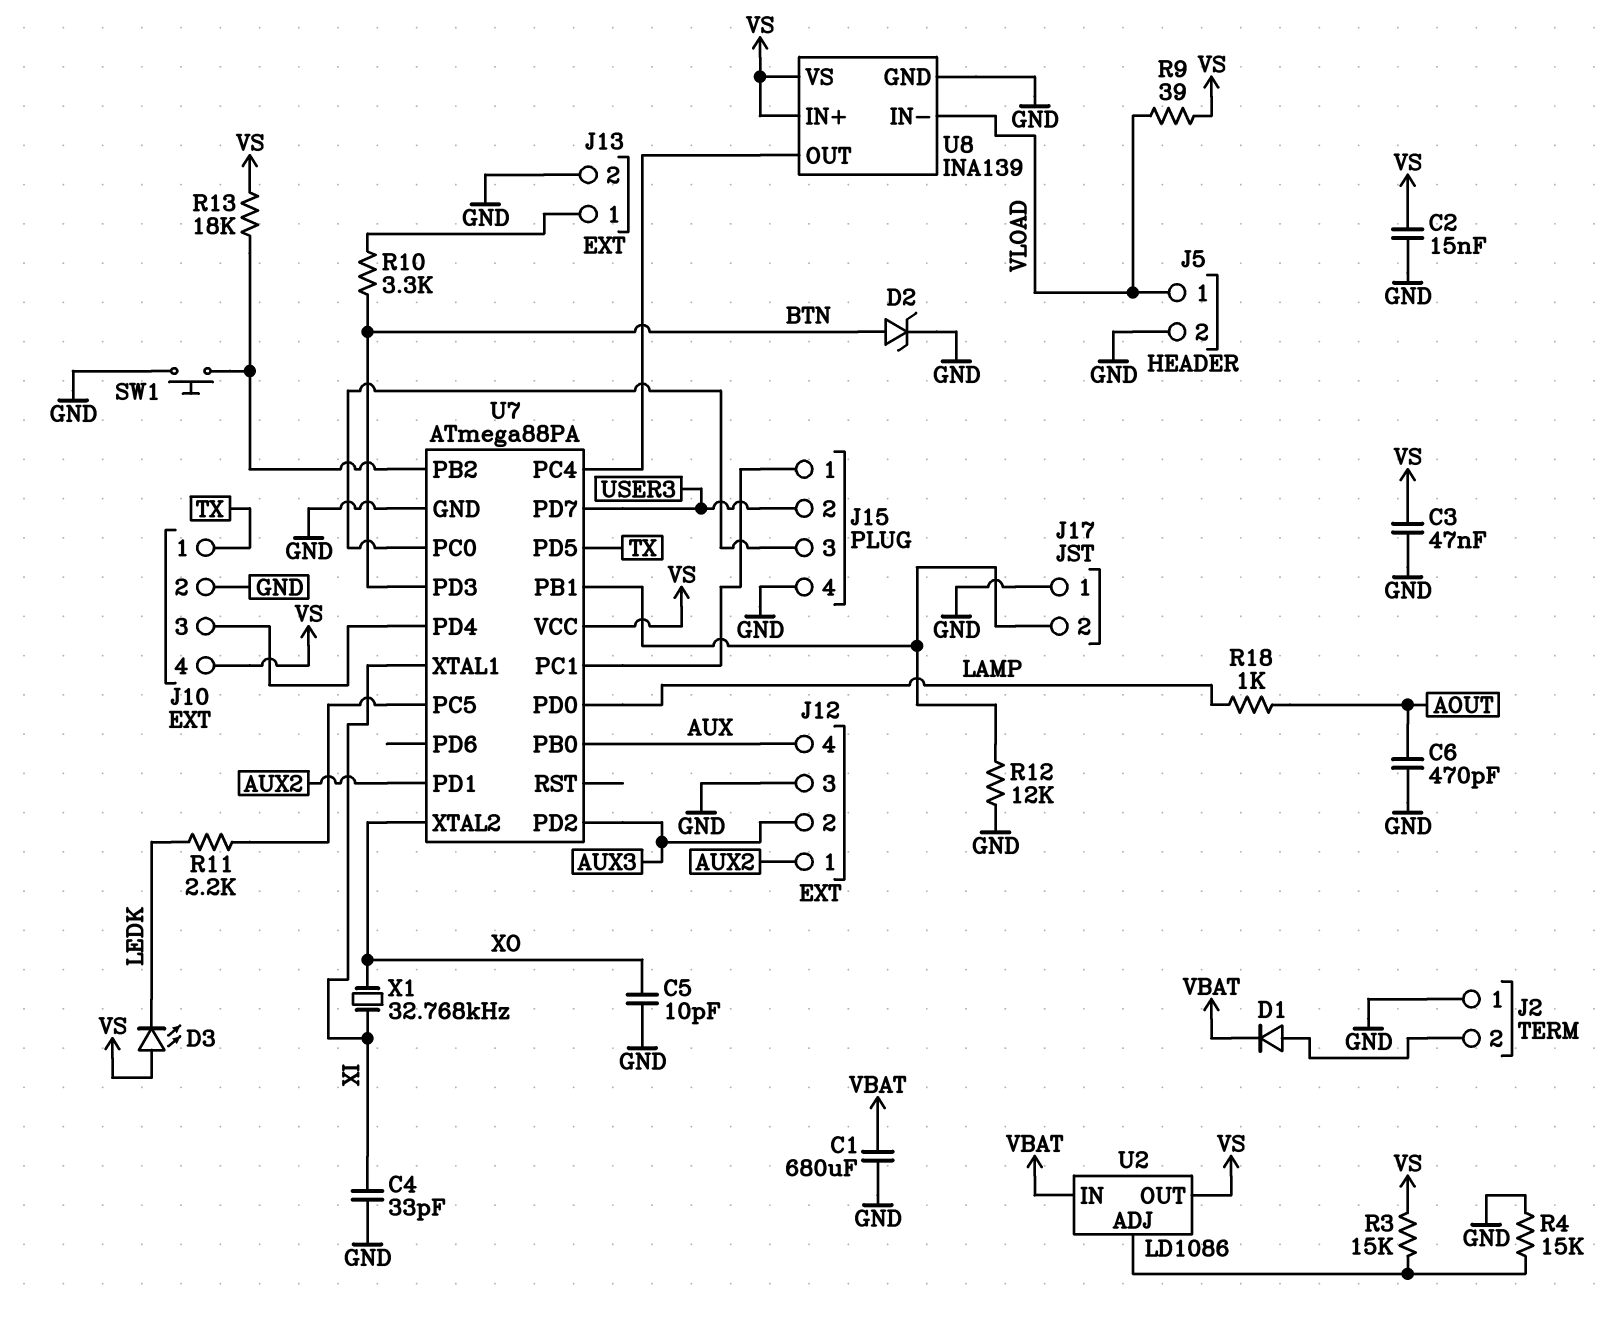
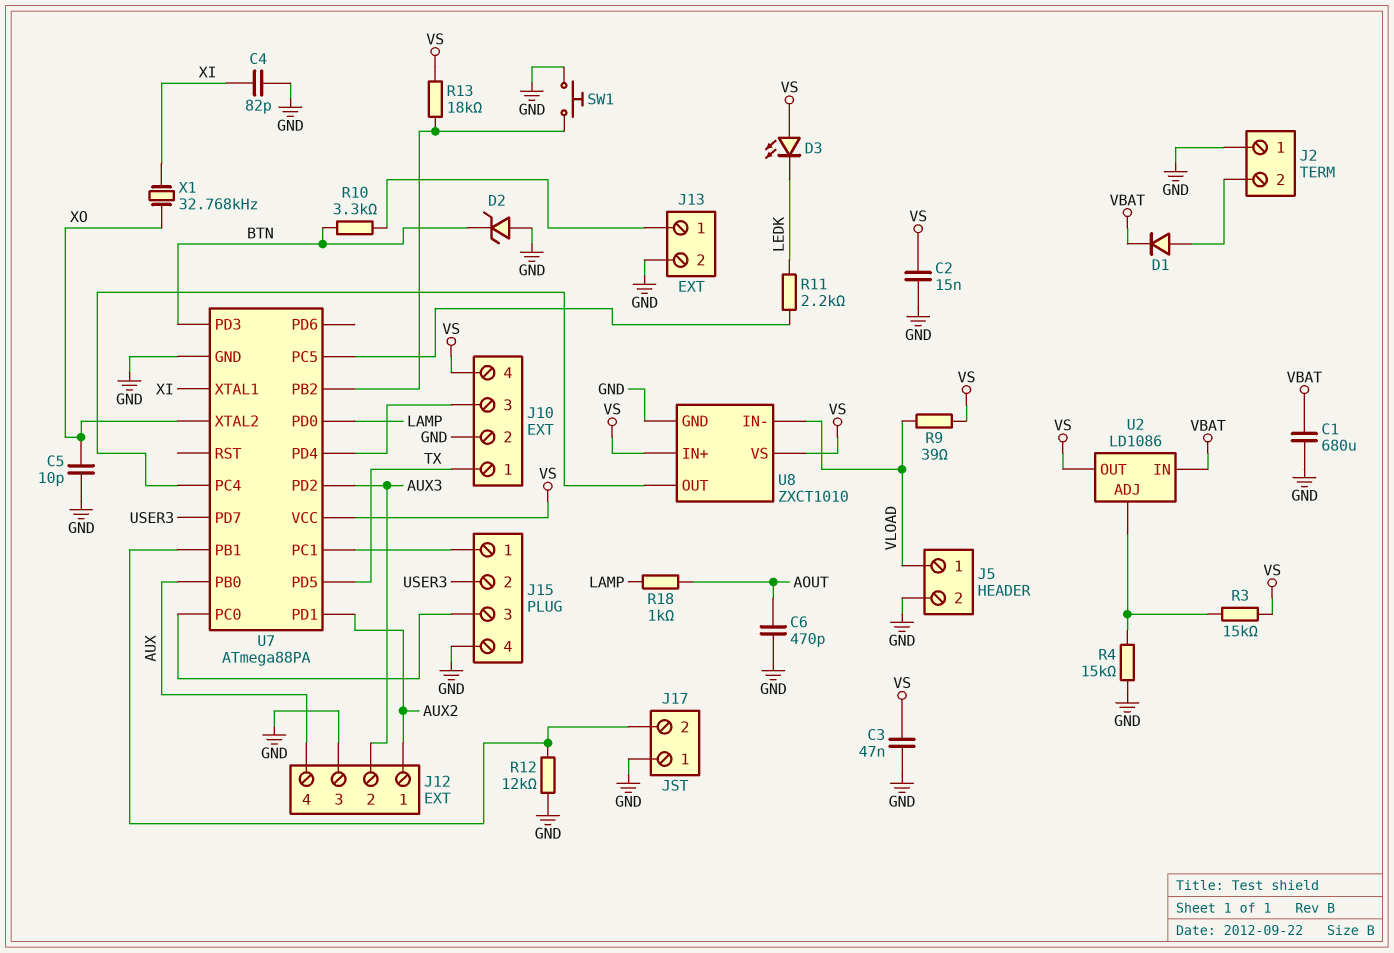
C4: 33pF (GND, XI) -> 82pF (GND, XI)
D2: zener (A BTN, K GND) -> zener (A GND, K BTN)
U8: INA139 -> ZXCT1010

